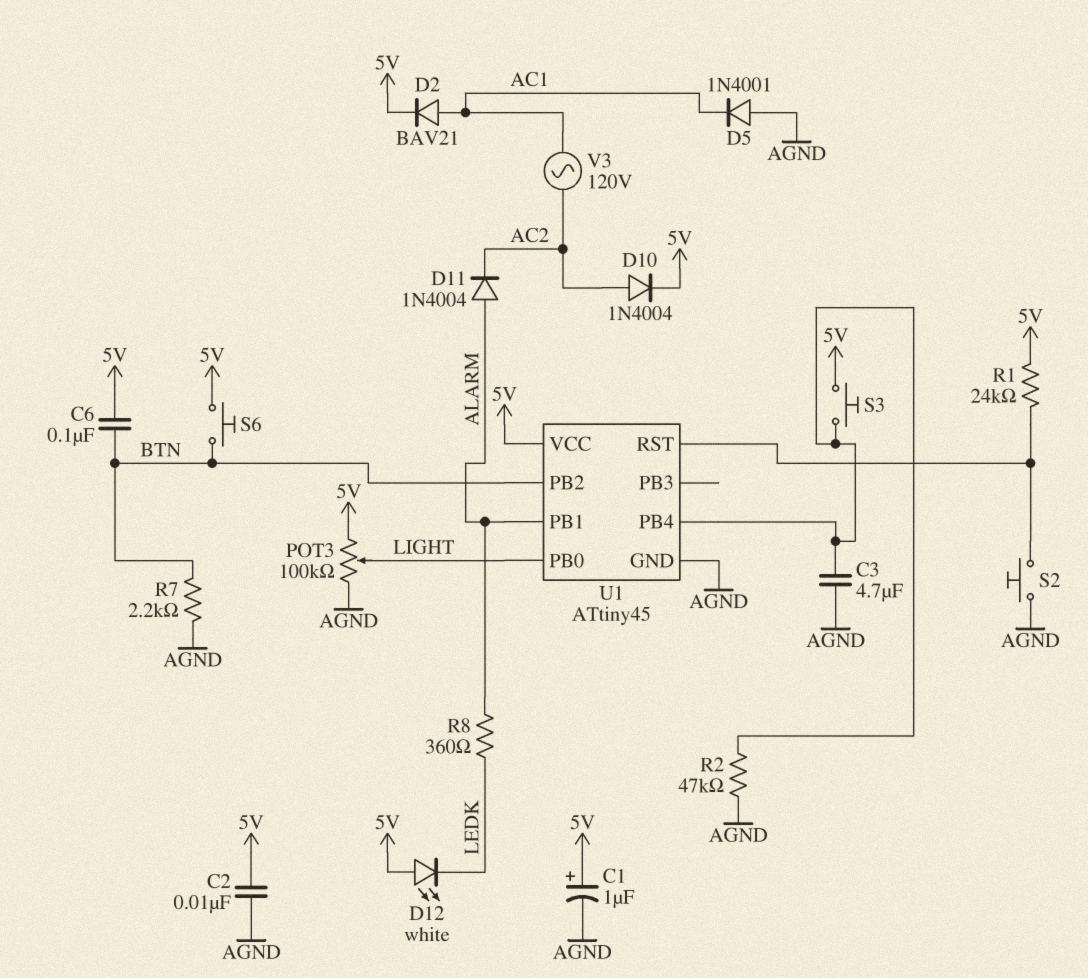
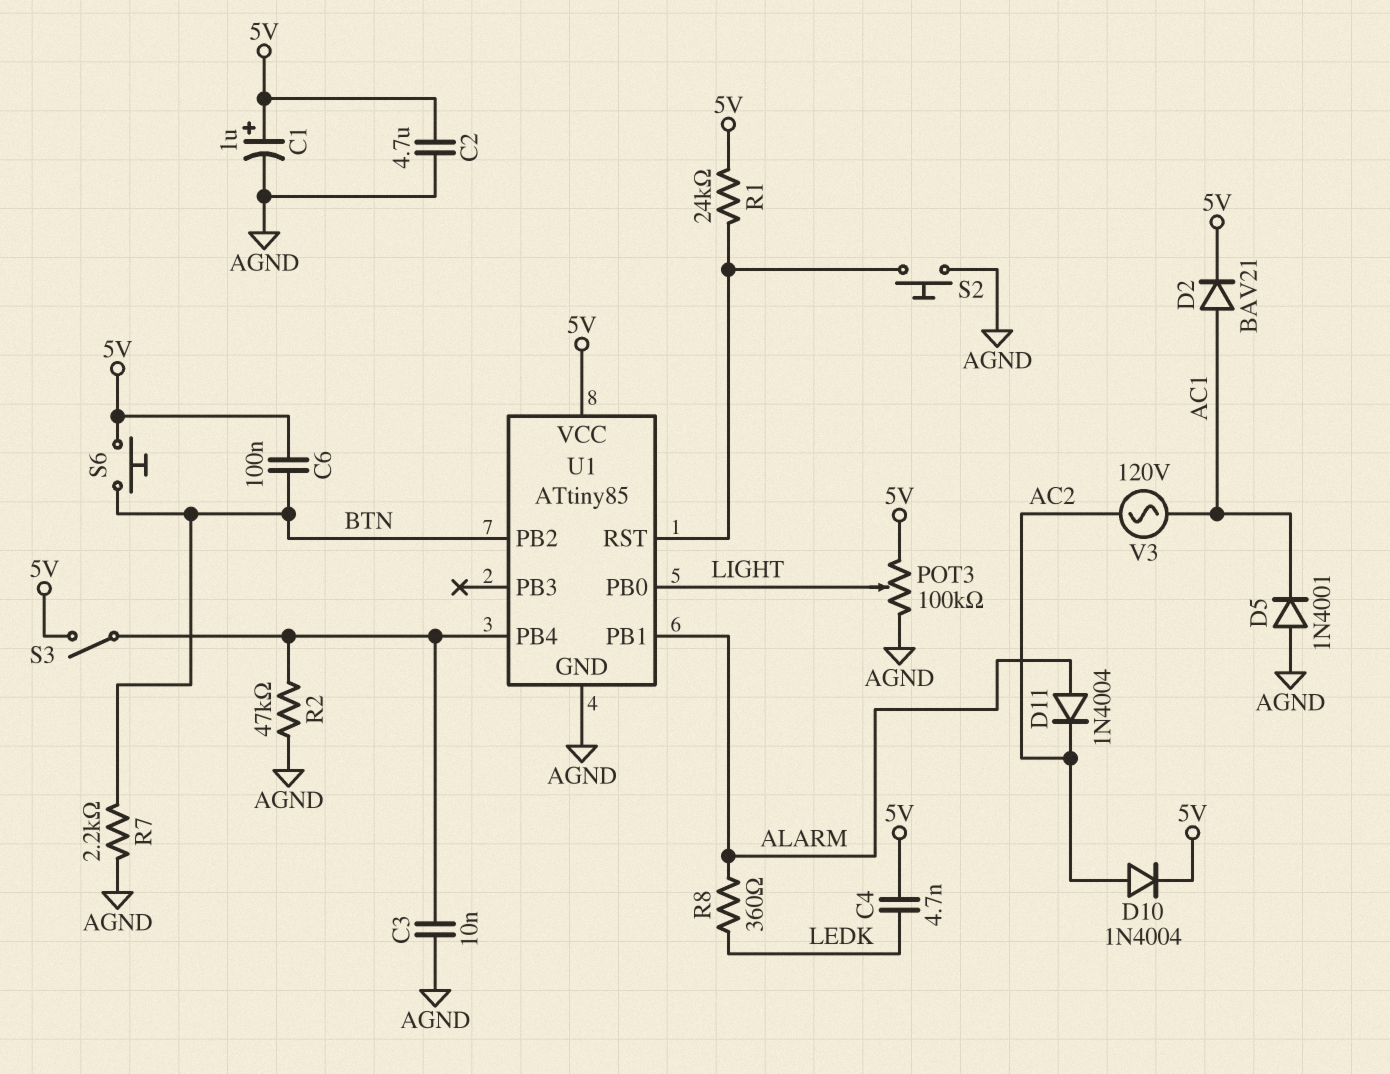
C2: 10nF (5V, AGND) -> 4.7uF (5V, AGND)
C3: 4.7uF (AGND, U1/PB4) -> 10nF (AGND, U1/PB4)
C4: none -> 4.7nF (5V, LEDK)
D12: LED white (A 5V, K LEDK) -> none
S3: button (5V, U1/PB4) -> switch (5V, U1/PB4)
U1: ATtiny45 -> ATtiny85

